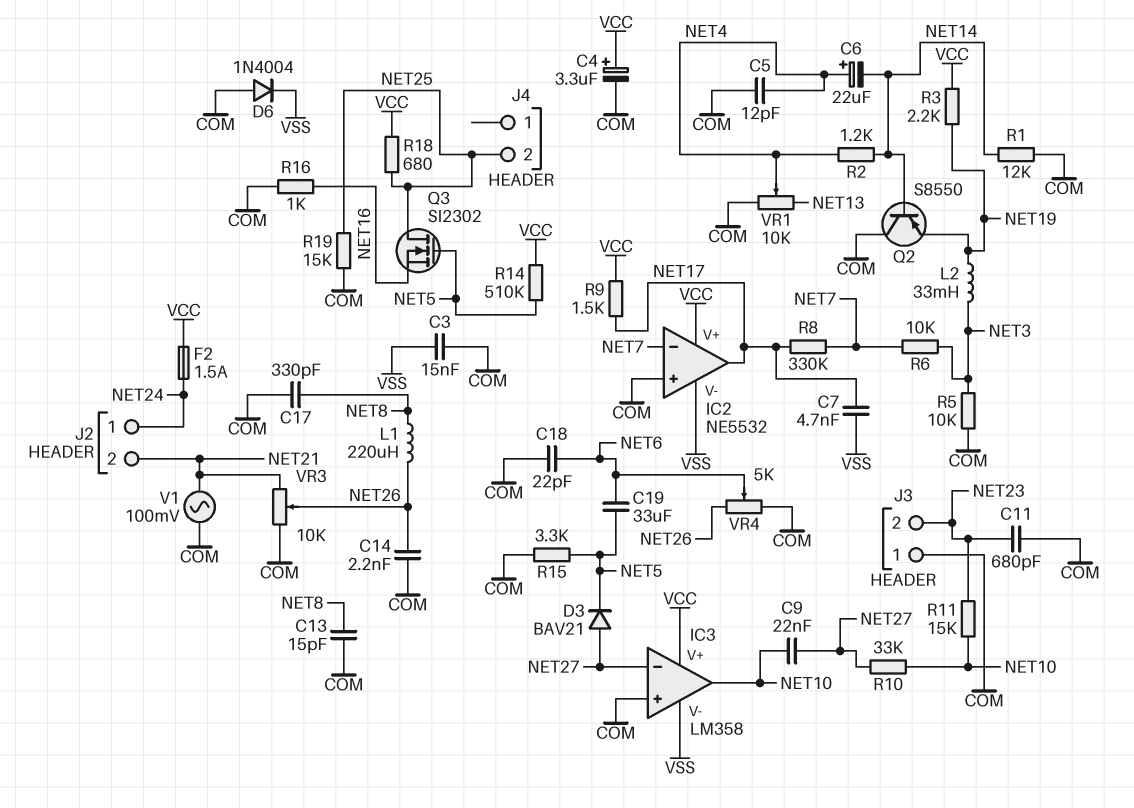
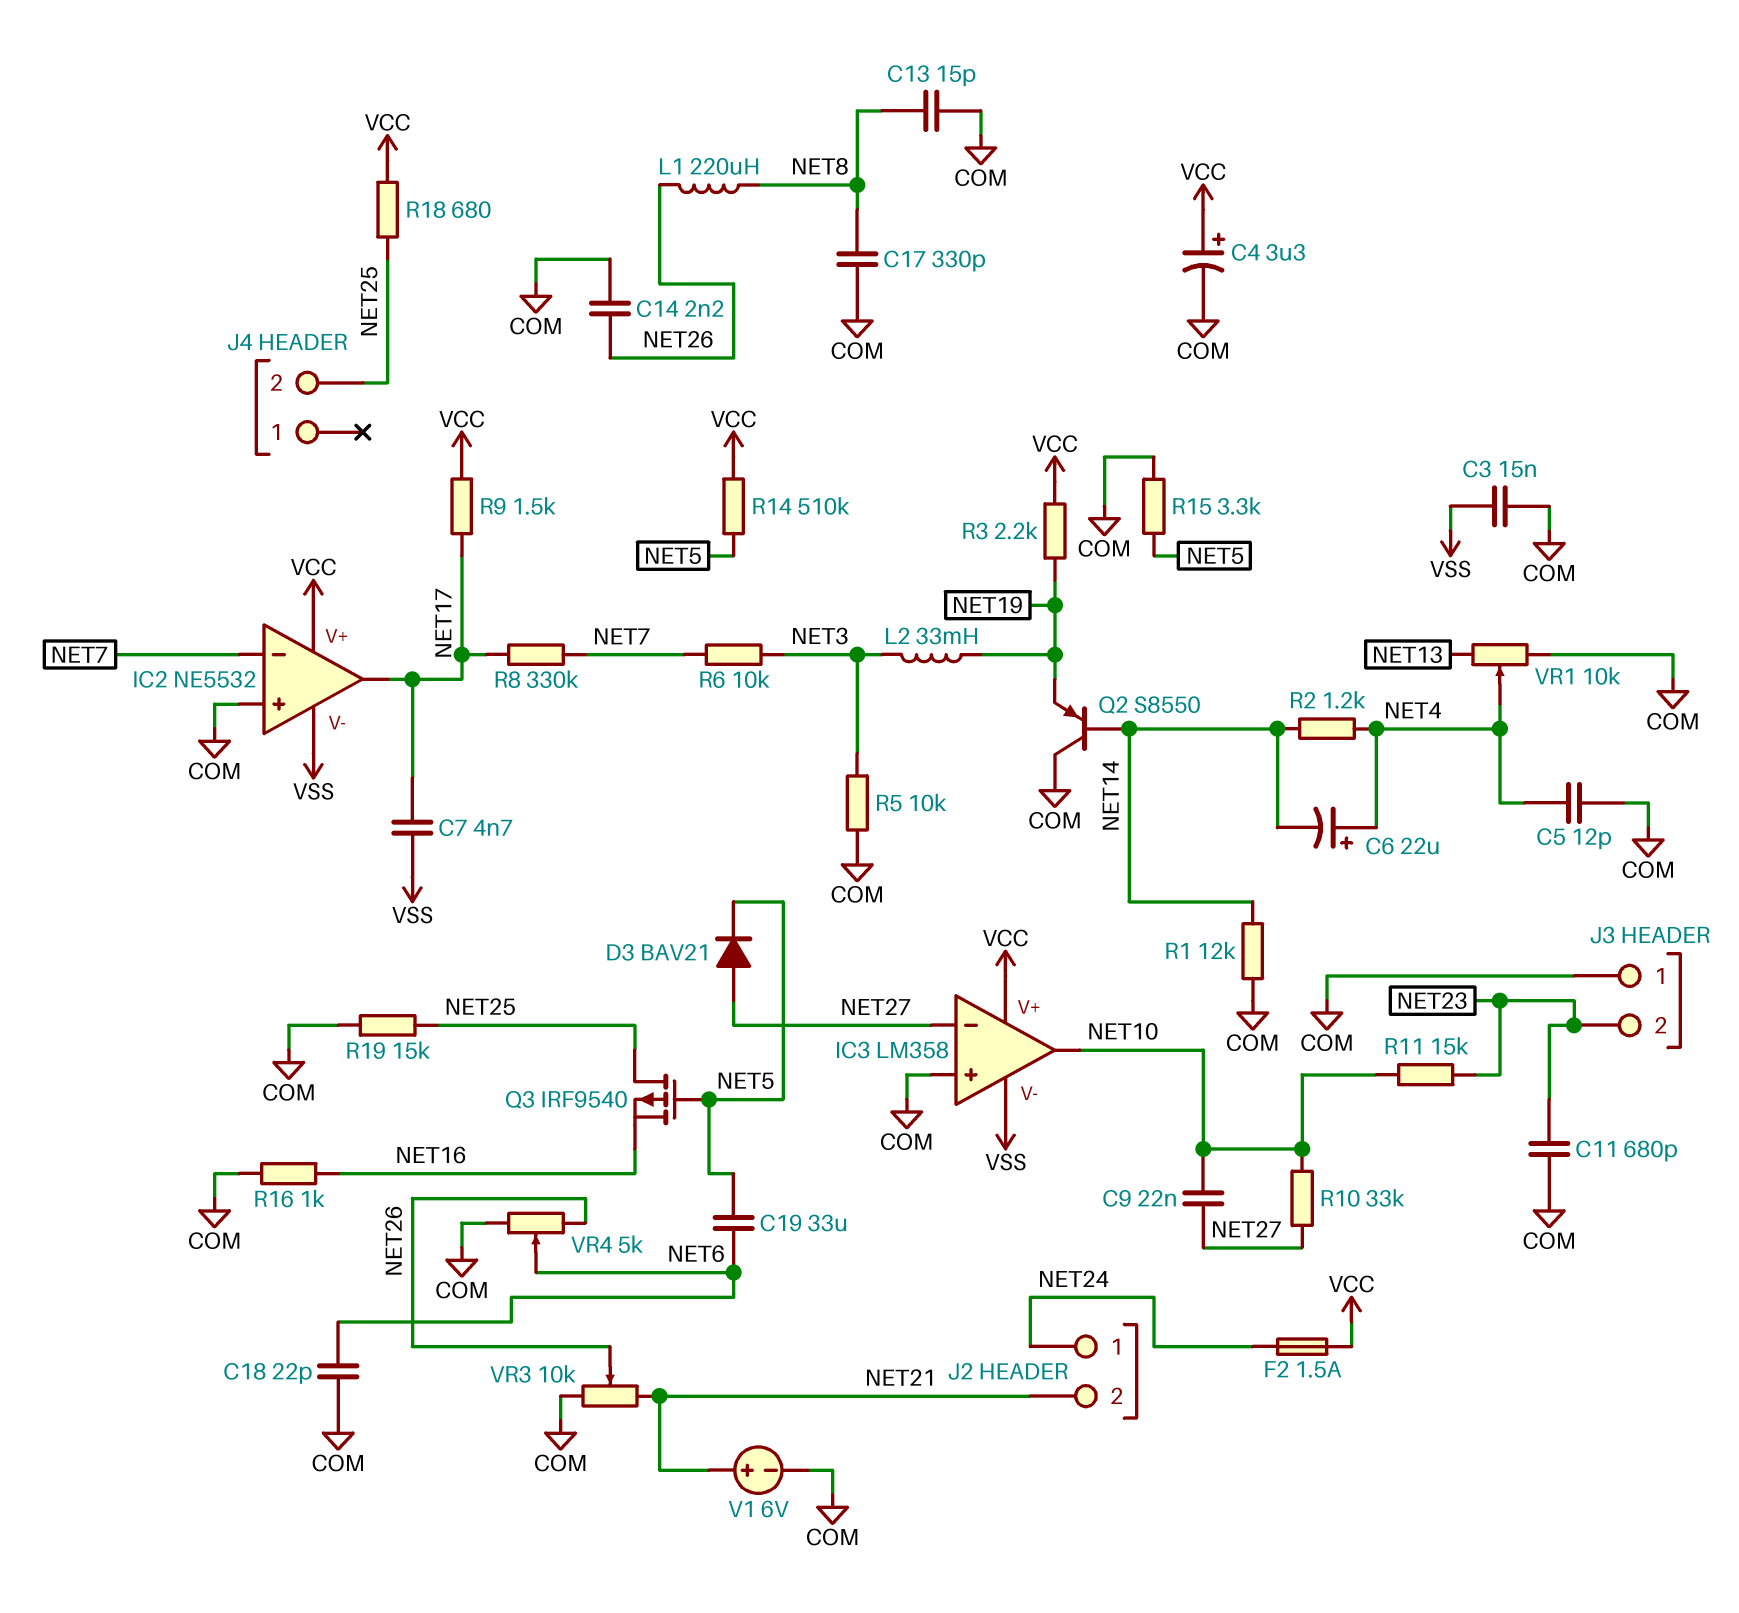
D6: diode 1N4004 (A COM, K VSS) -> none
Q3: NMOS SI2302 (G NET5, D NET25, S NET16) -> PMOS IRF9540 (G NET5, D NET25, S NET16)
V1: AC 100mV (COM, NET21) -> 6V (plus NET21, minus COM)

